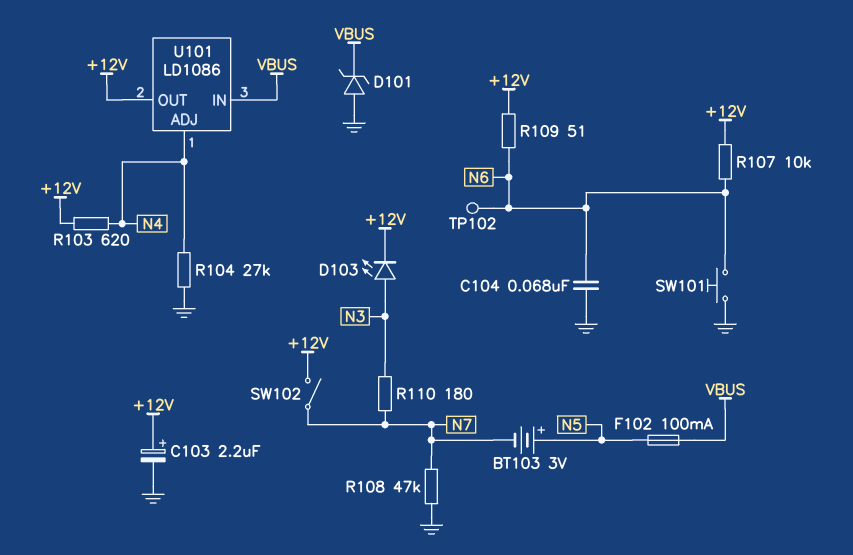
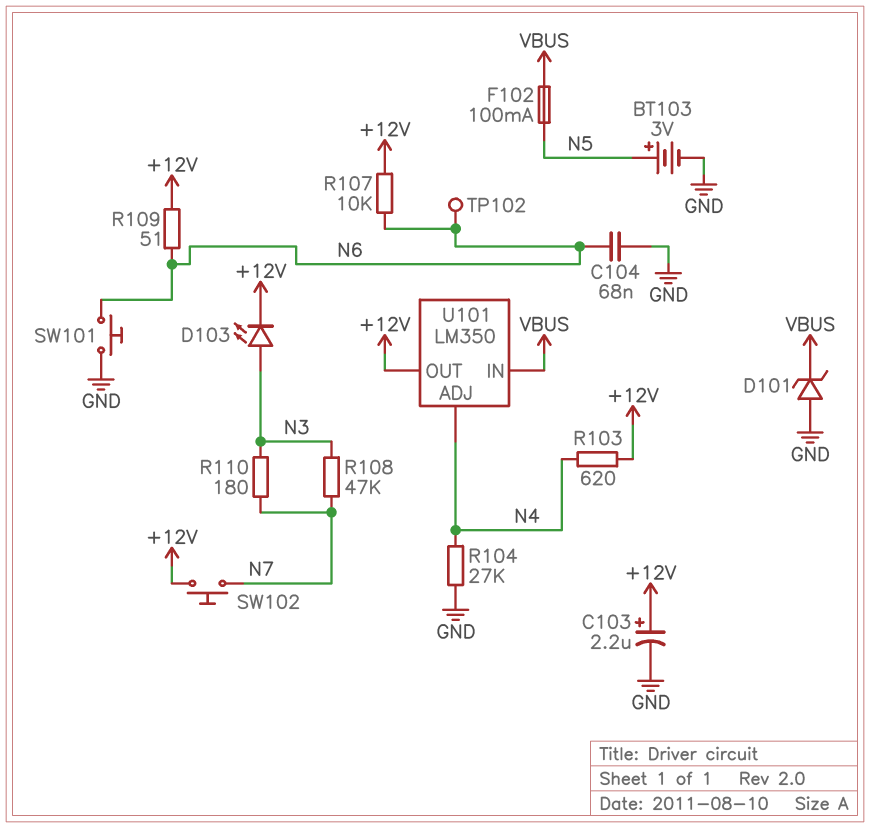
BT103: 3V (plus N5, minus N7) -> 3V (plus N5, minus GND)
R108: 47k (GND, N7) -> 47k (N3, N7)
SW102: switch (+12V, N7) -> button (+12V, N7)
U101: LD1086 -> LM350

